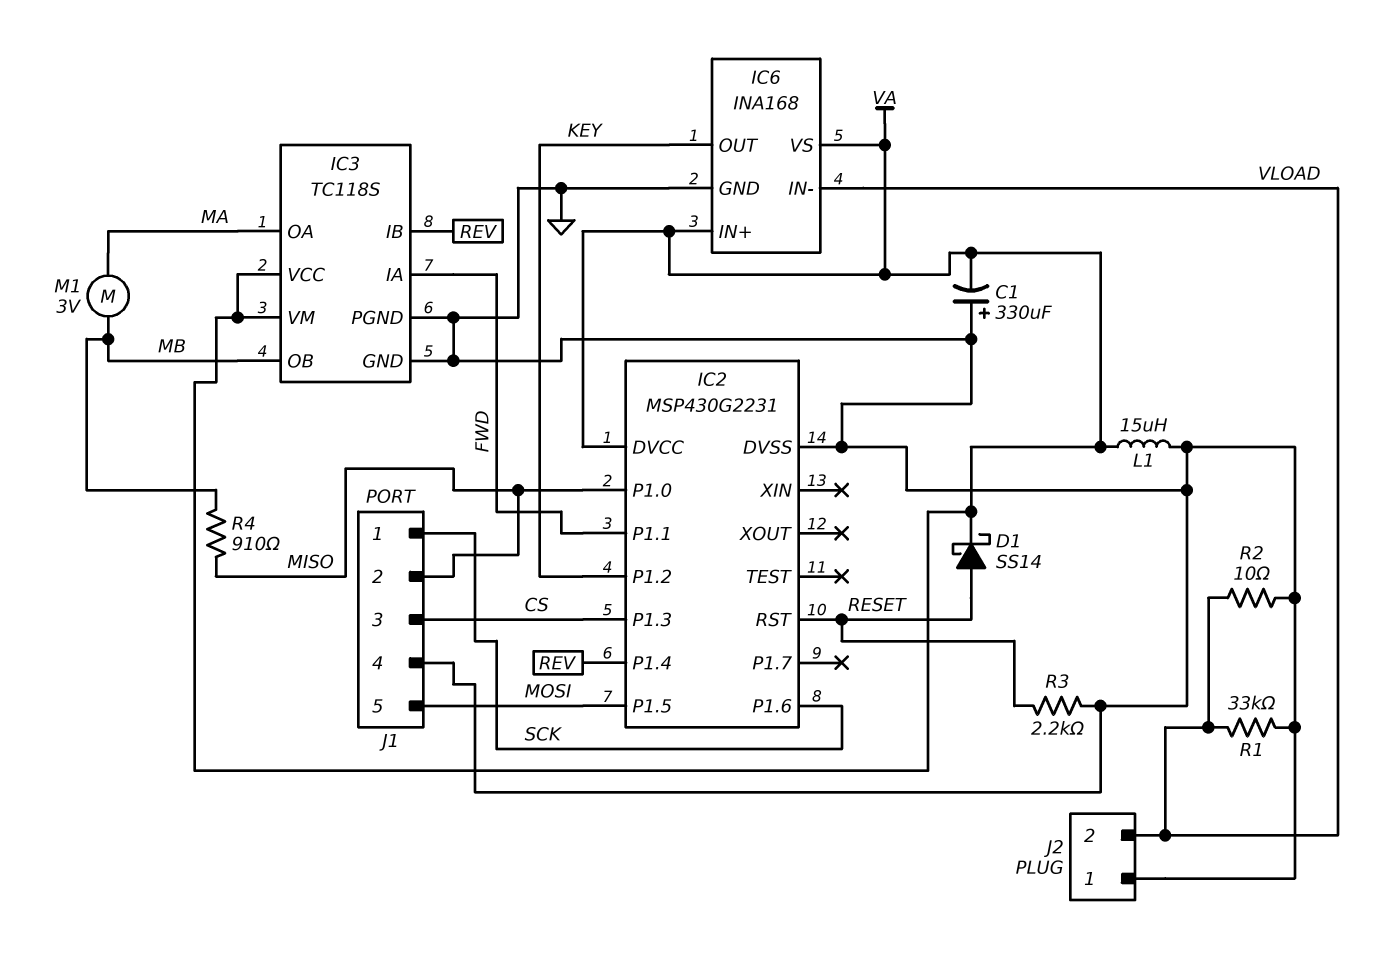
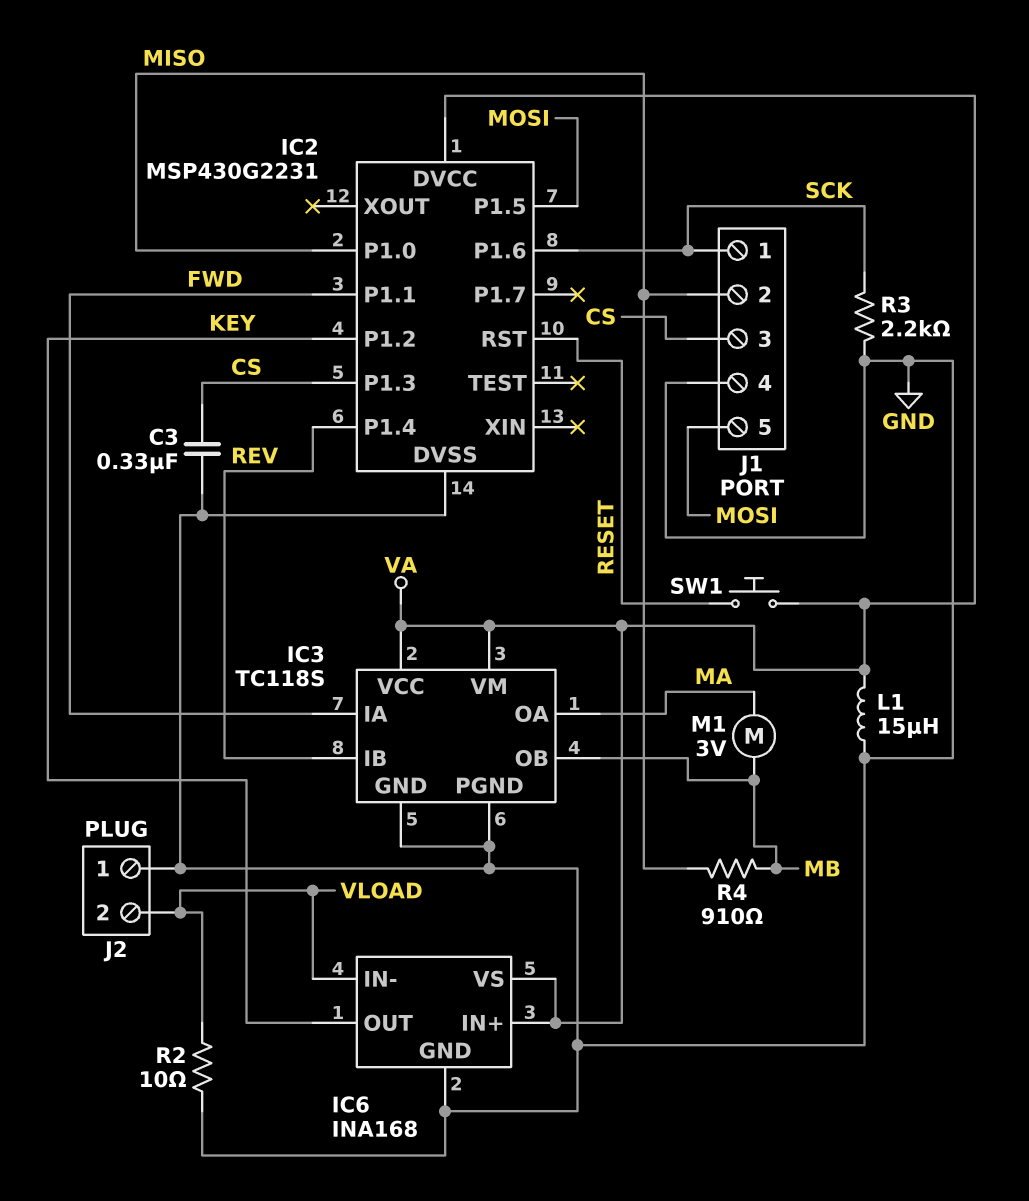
C1: 330uF (plus GND, minus VA) -> none
C3: none -> 330nF (CS, GND)
D1: schottky SS14 (A RESET, K VA) -> none
R1: 33k (GND, VLOAD) -> none
R3: 2.2k (GND, RESET) -> 2.2k (GND, SCK)
SW1: none -> button (RESET, VA)

